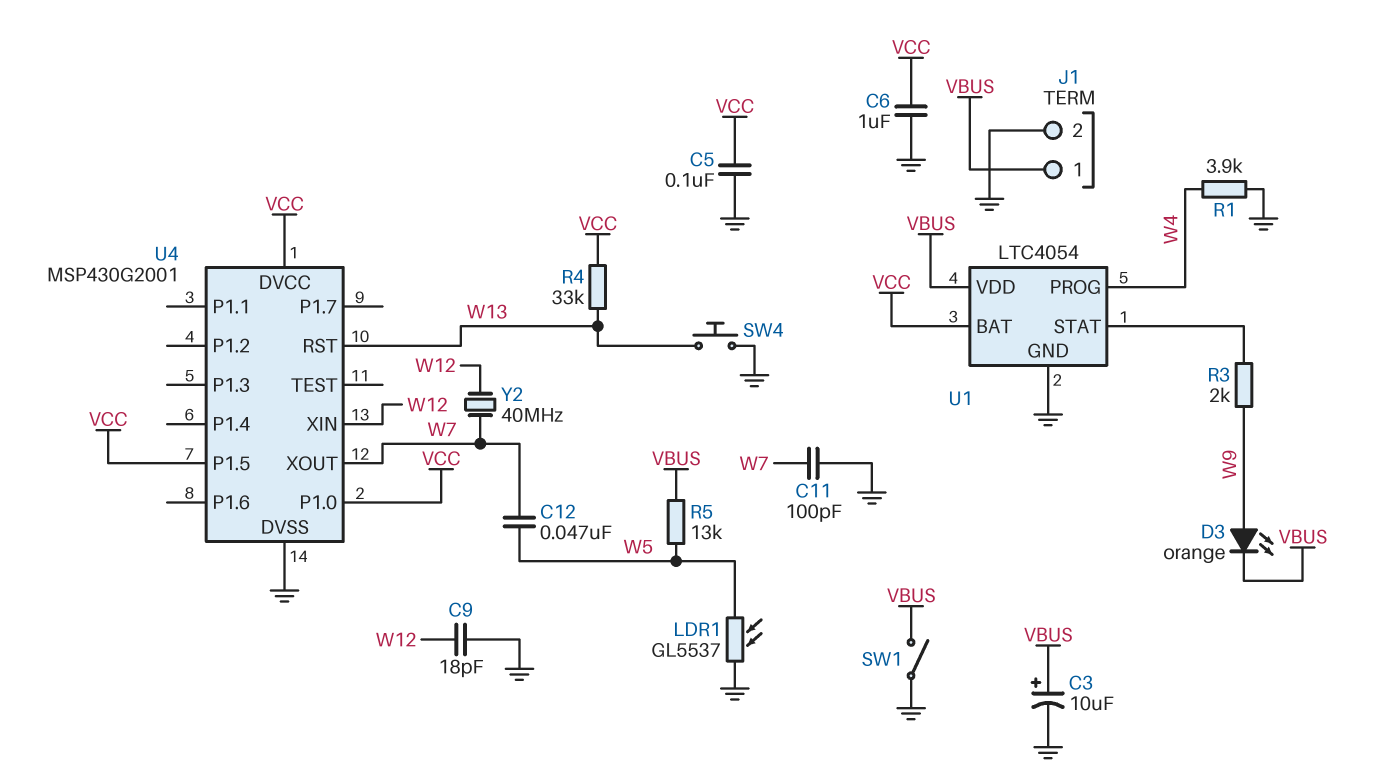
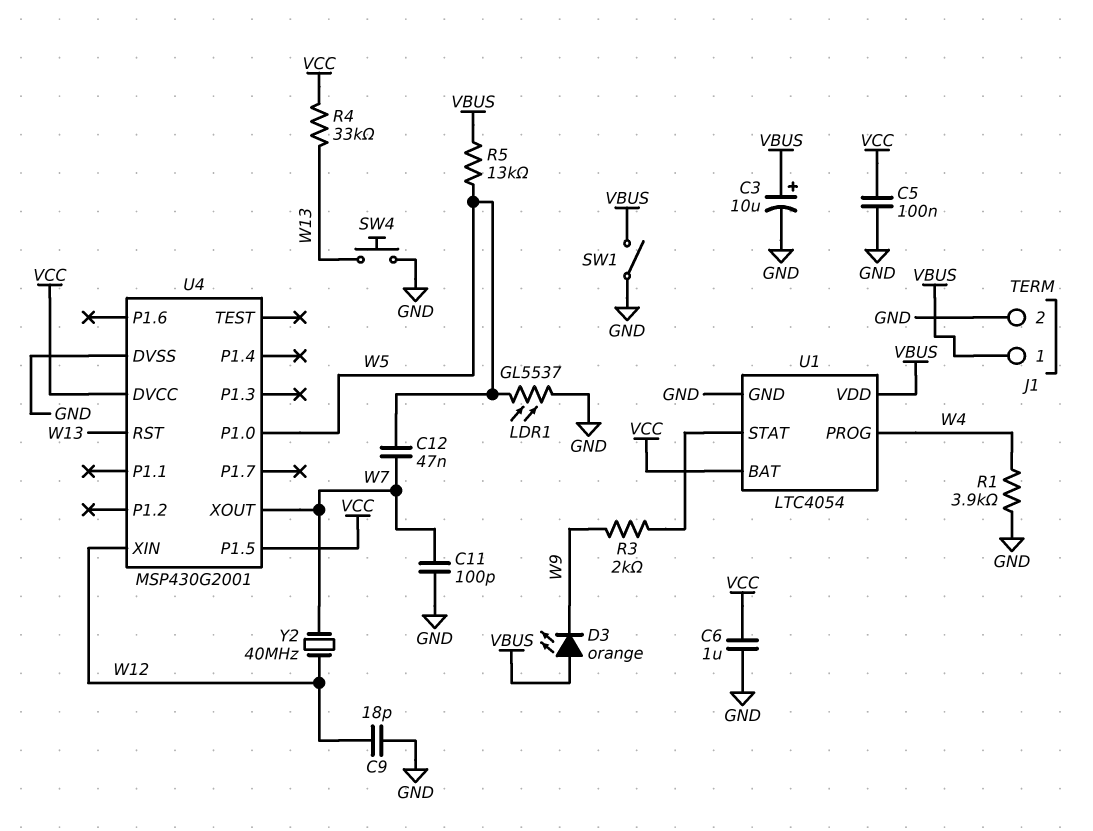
D3: LED orange (A W9, K VBUS) -> LED orange (A VBUS, K W9)
U4 pin P1.0: VCC -> W5

